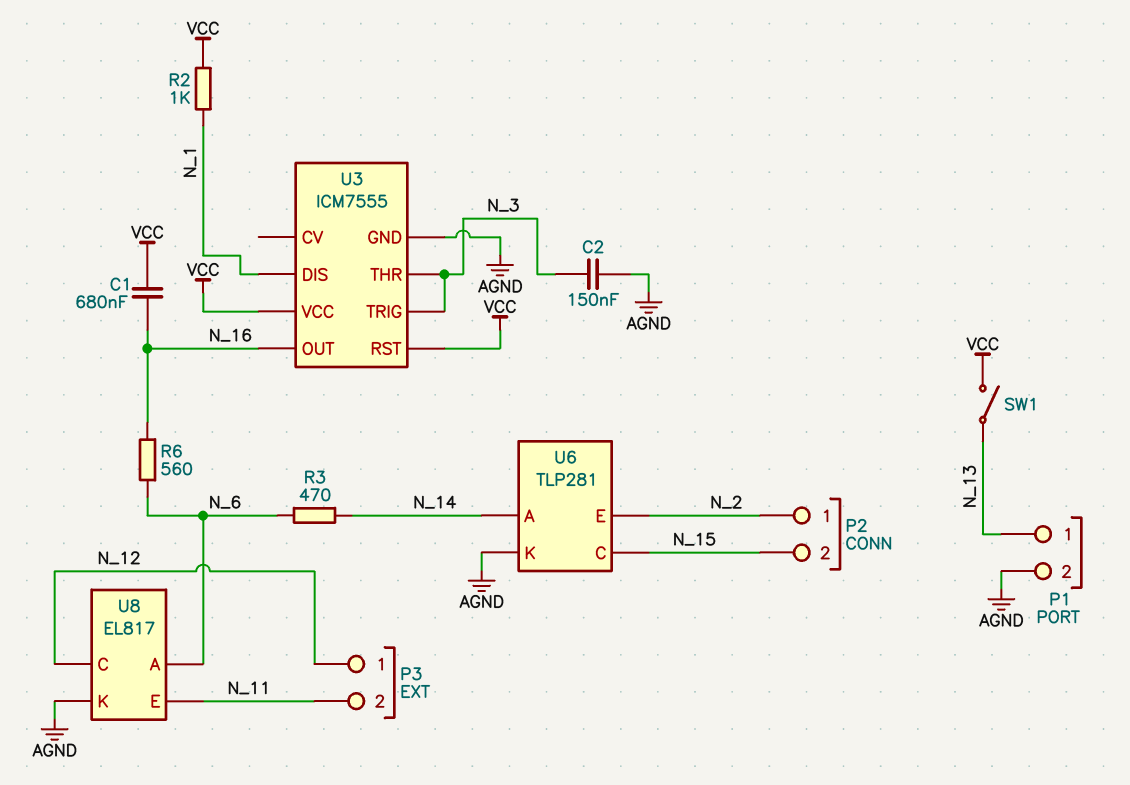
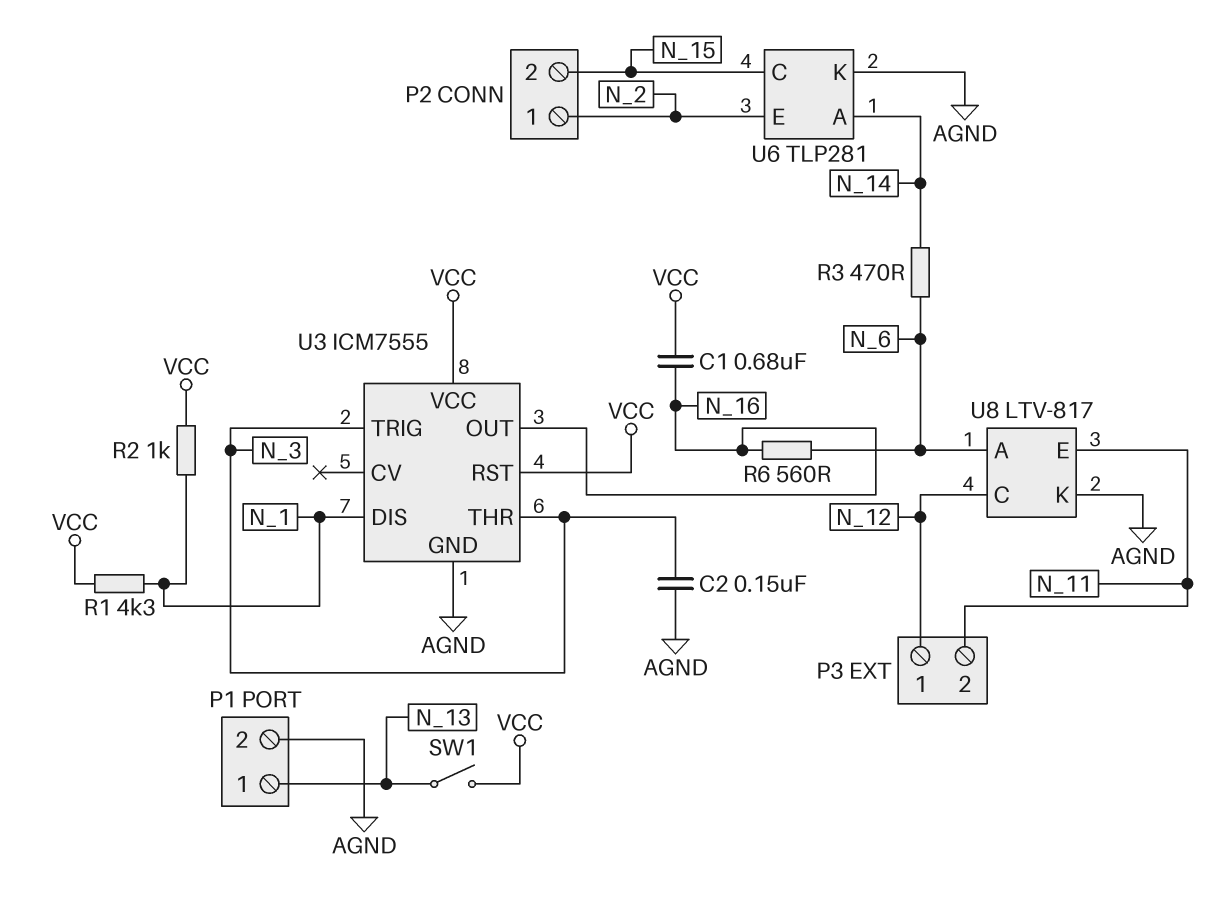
R1: none -> 4.3k (N_1, VCC)
U8: EL817 -> LTV-817

